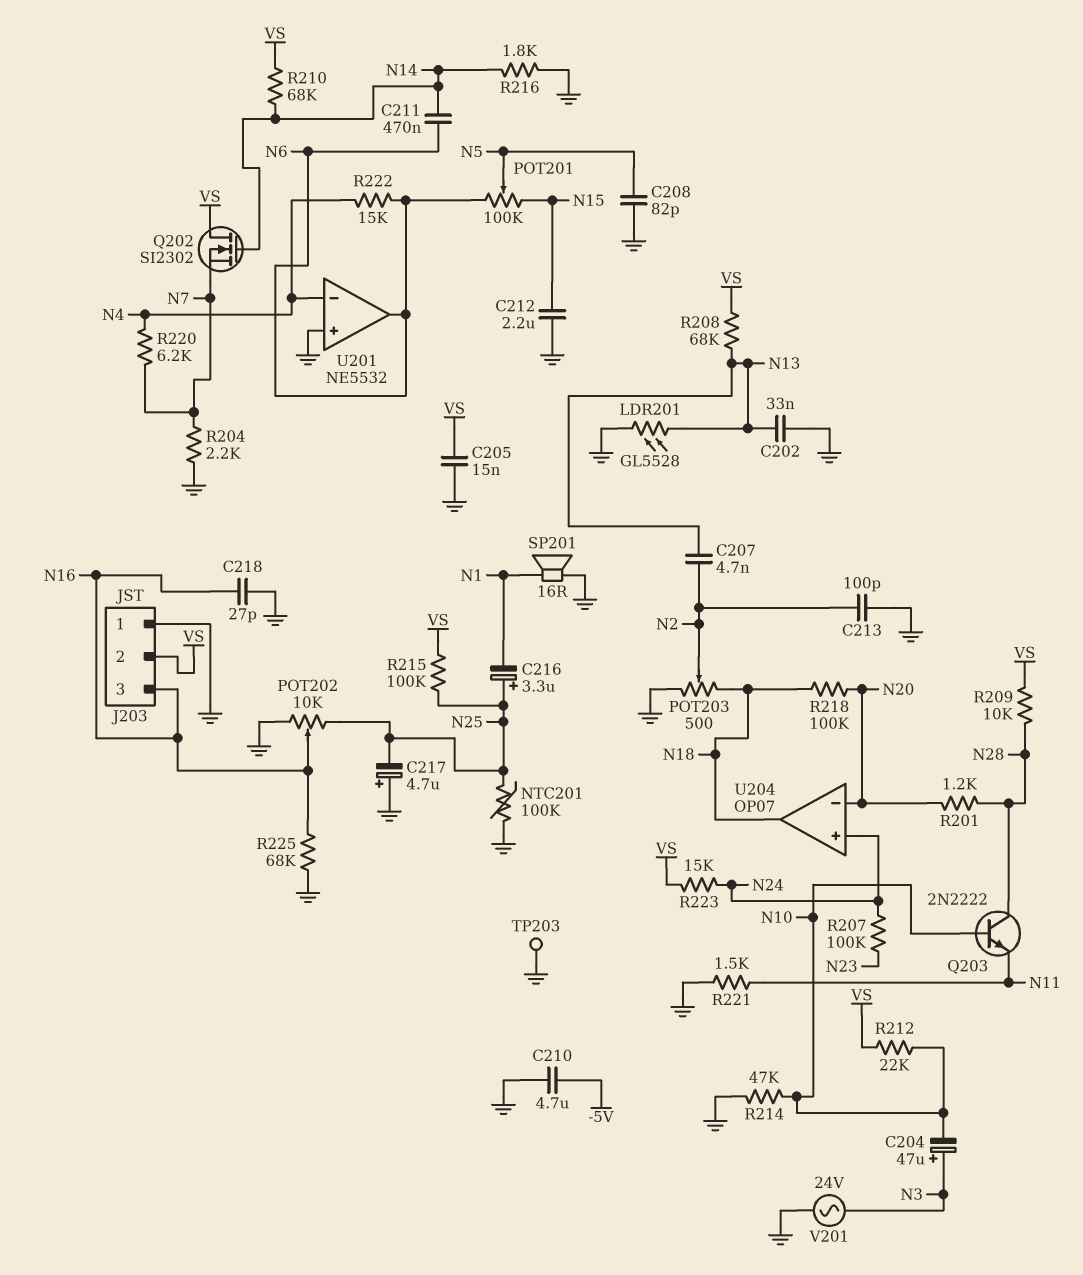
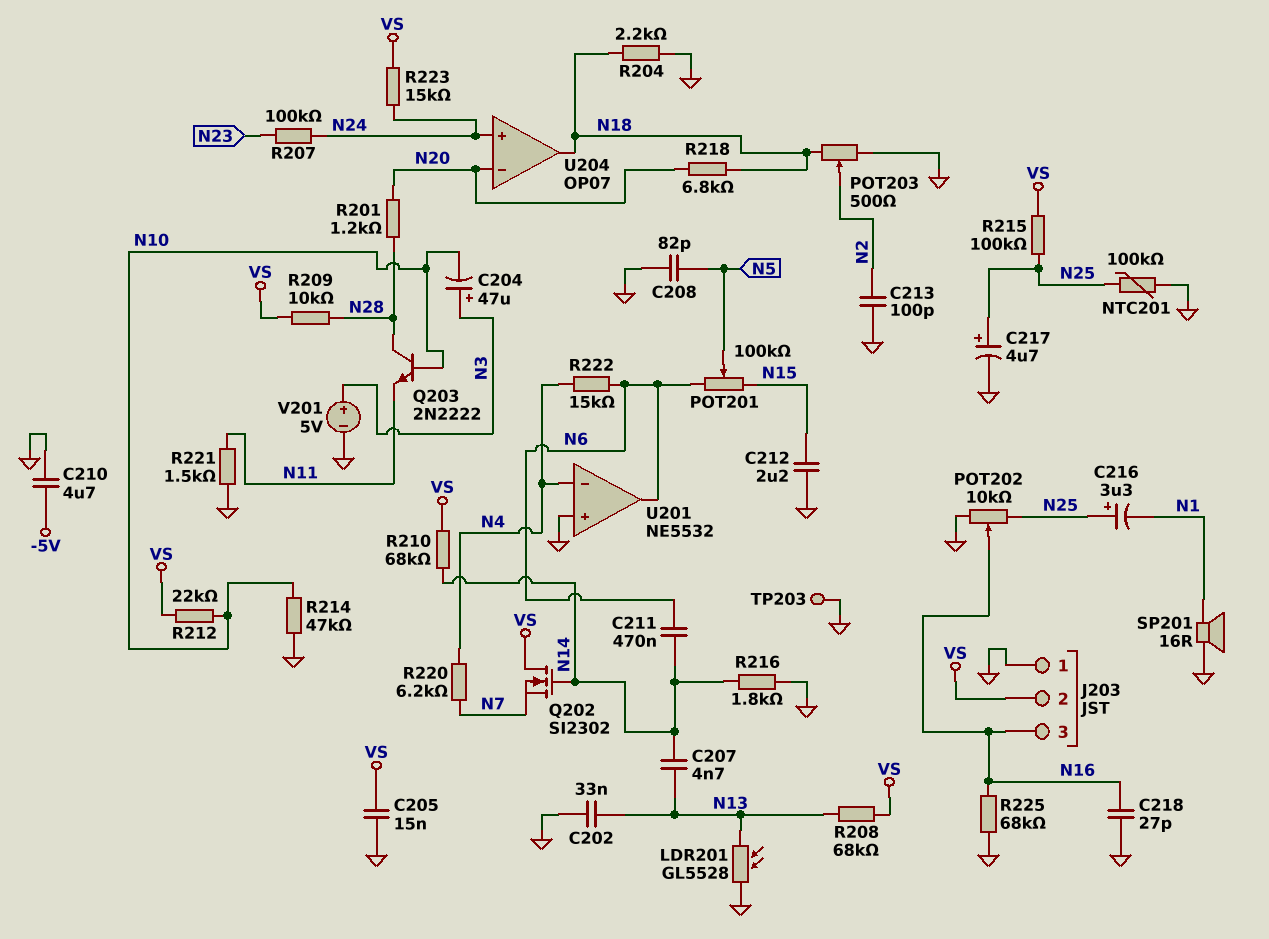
C207: 4.7nF (N2, N13) -> 4.7nF (N13, N14)
C217: 4.7uF (plus GND, minus N25) -> 4.7uF (plus N25, minus GND)
R204: 2.2k (GND, N7) -> 2.2k (GND, N18)
R218: 100k (N18, N20) -> 6.8k (N18, N20)
V201: AC 24V (GND, N3) -> 5V (plus N3, minus GND)

